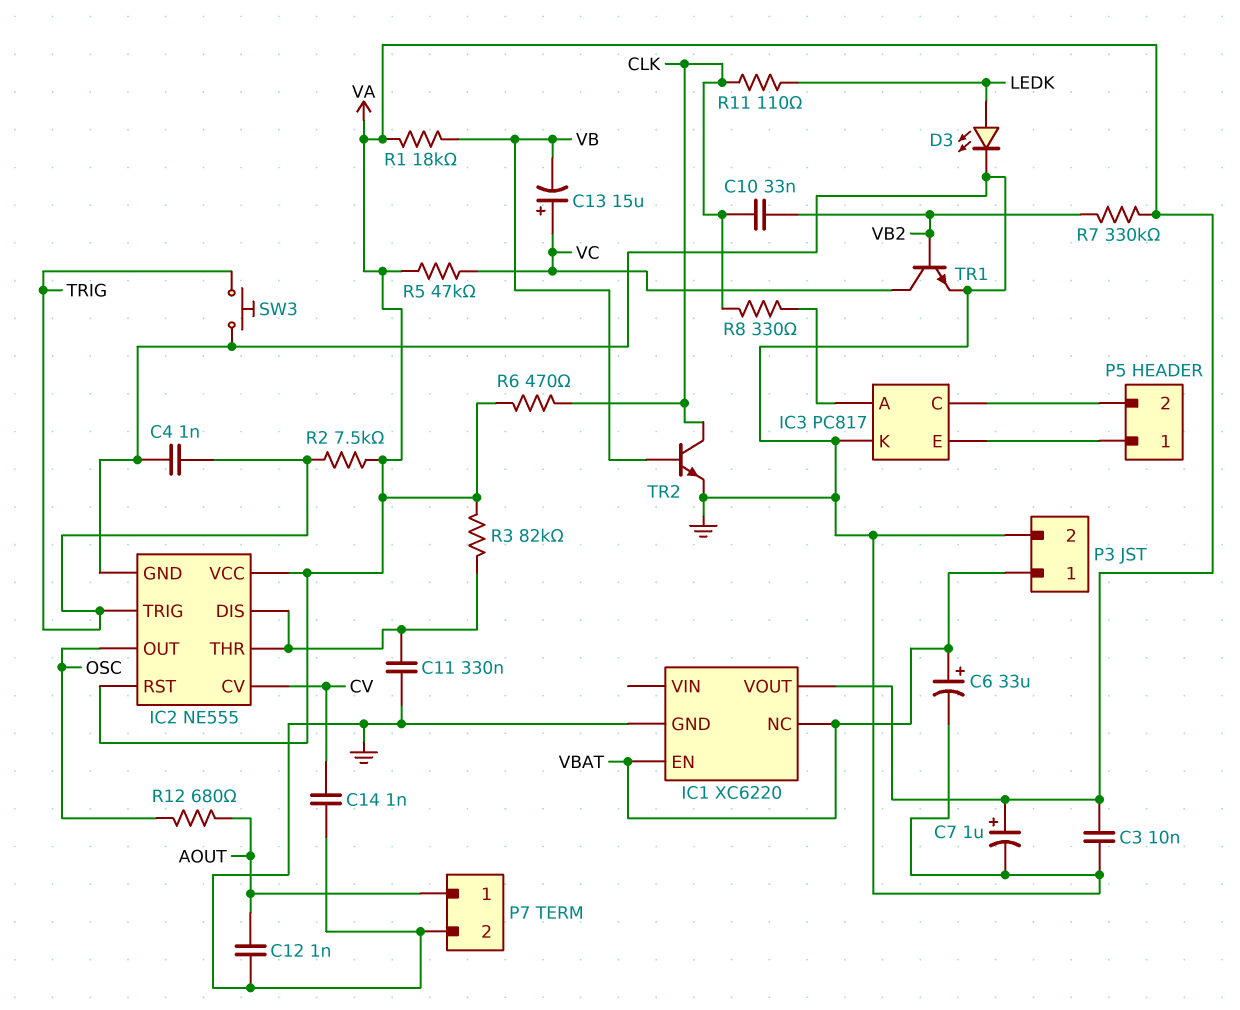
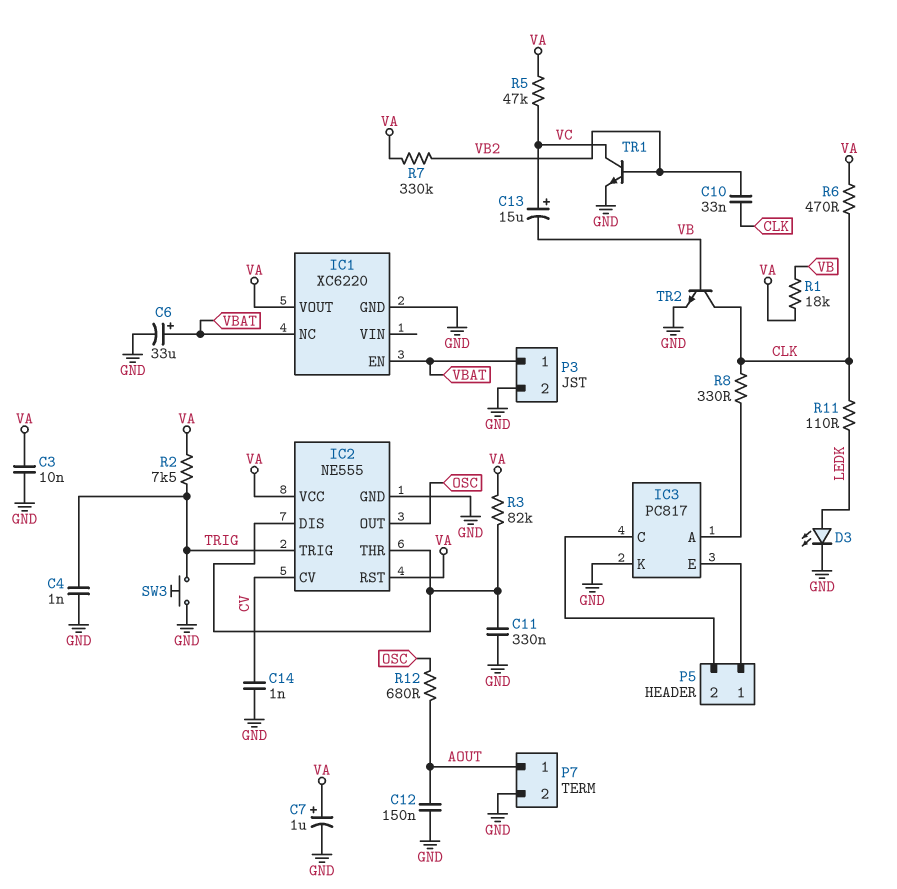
C12: 1nF (AOUT, GND) -> 150nF (AOUT, GND)

